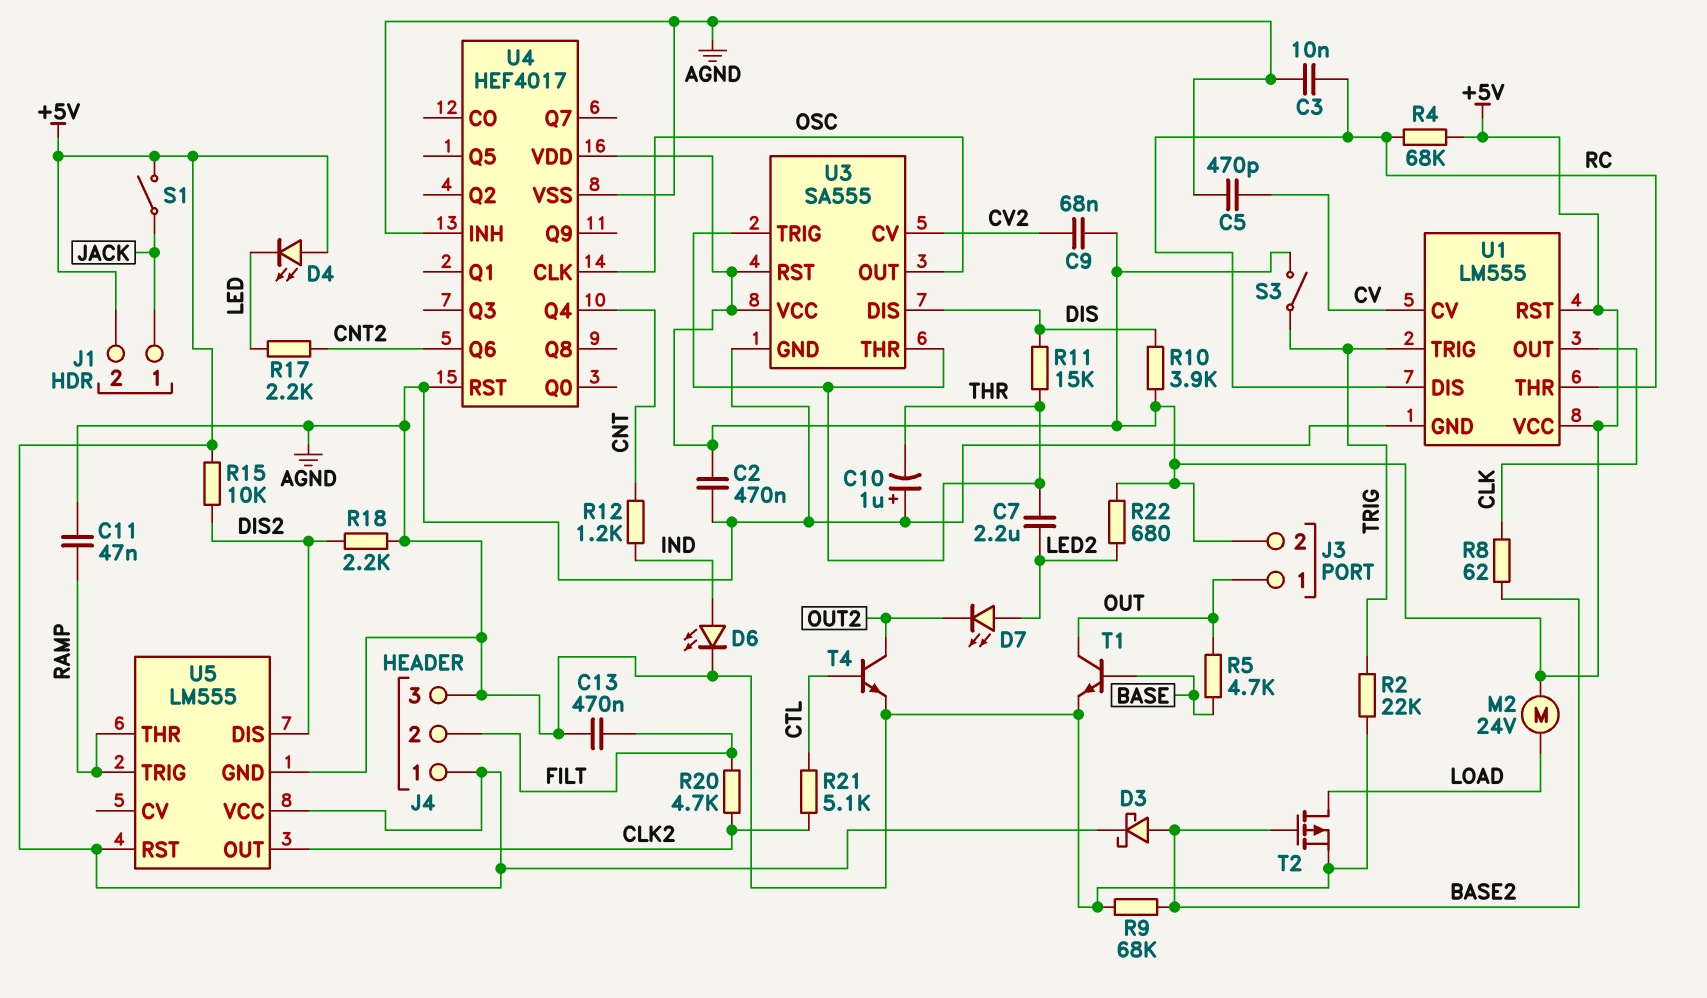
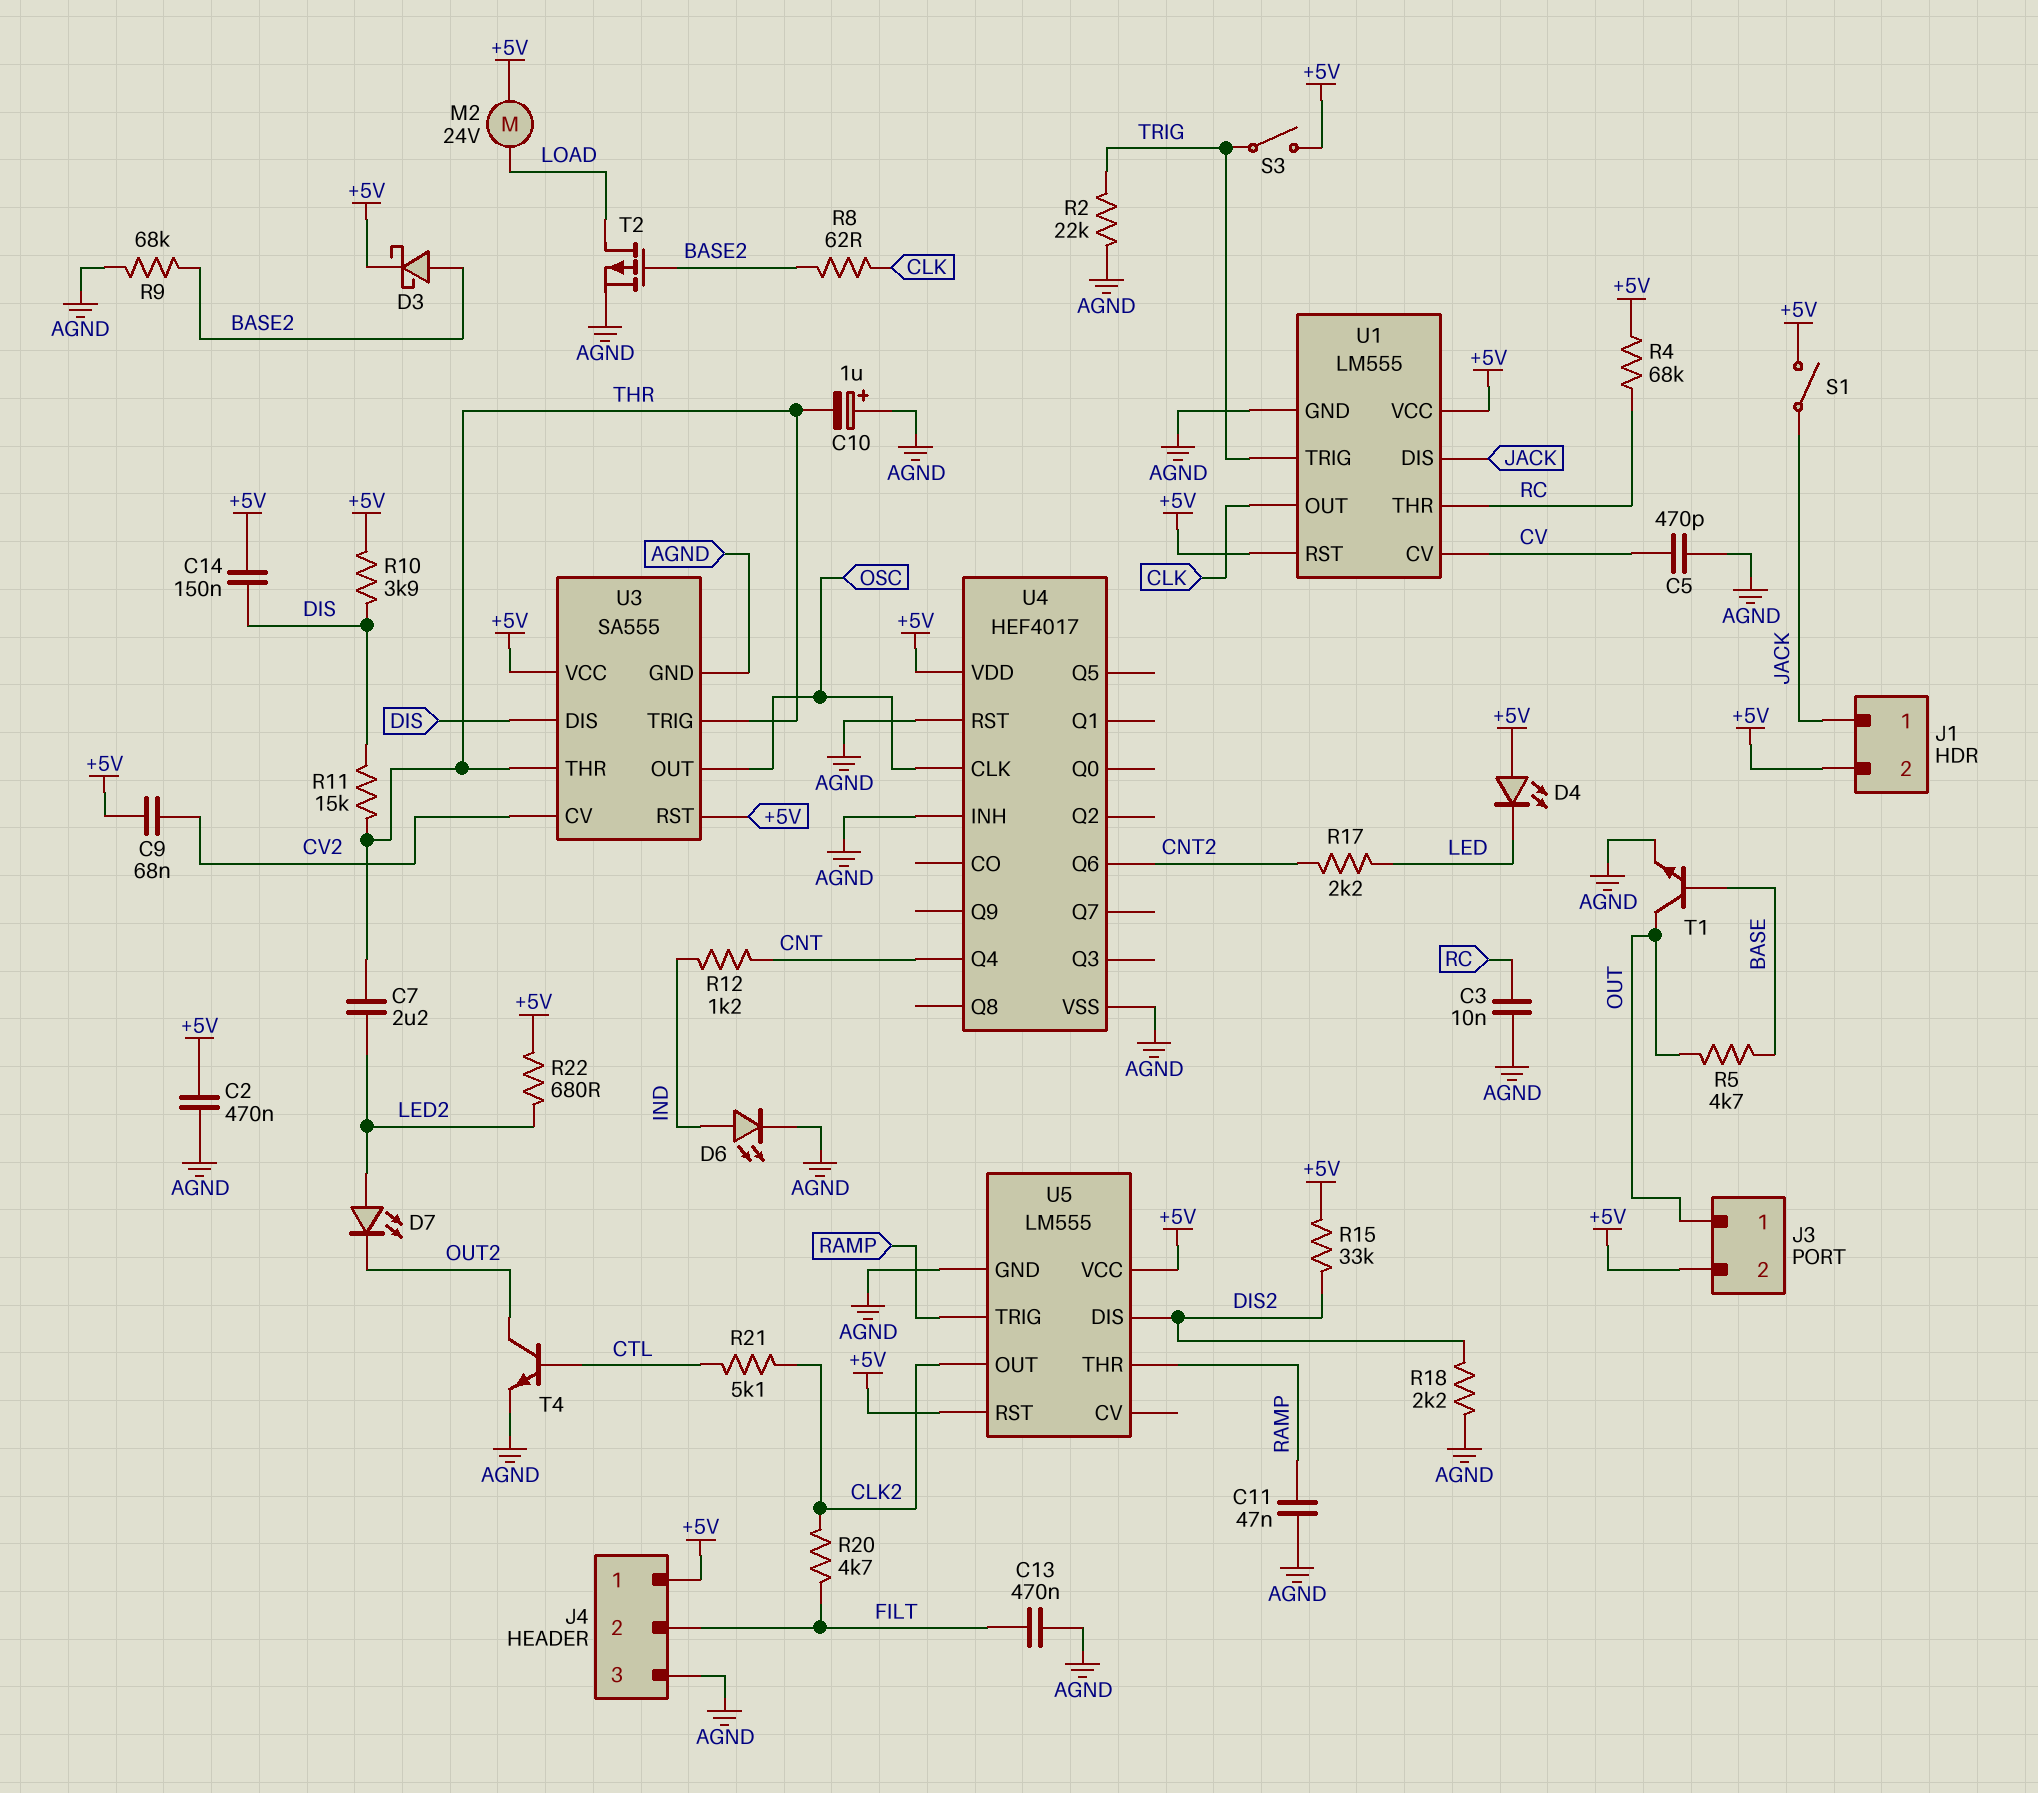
C14: none -> 150nF (+5V, DIS)
R15: 10k (+5V, DIS2) -> 33k (+5V, DIS2)
U1 pin DIS: RC -> JACK

